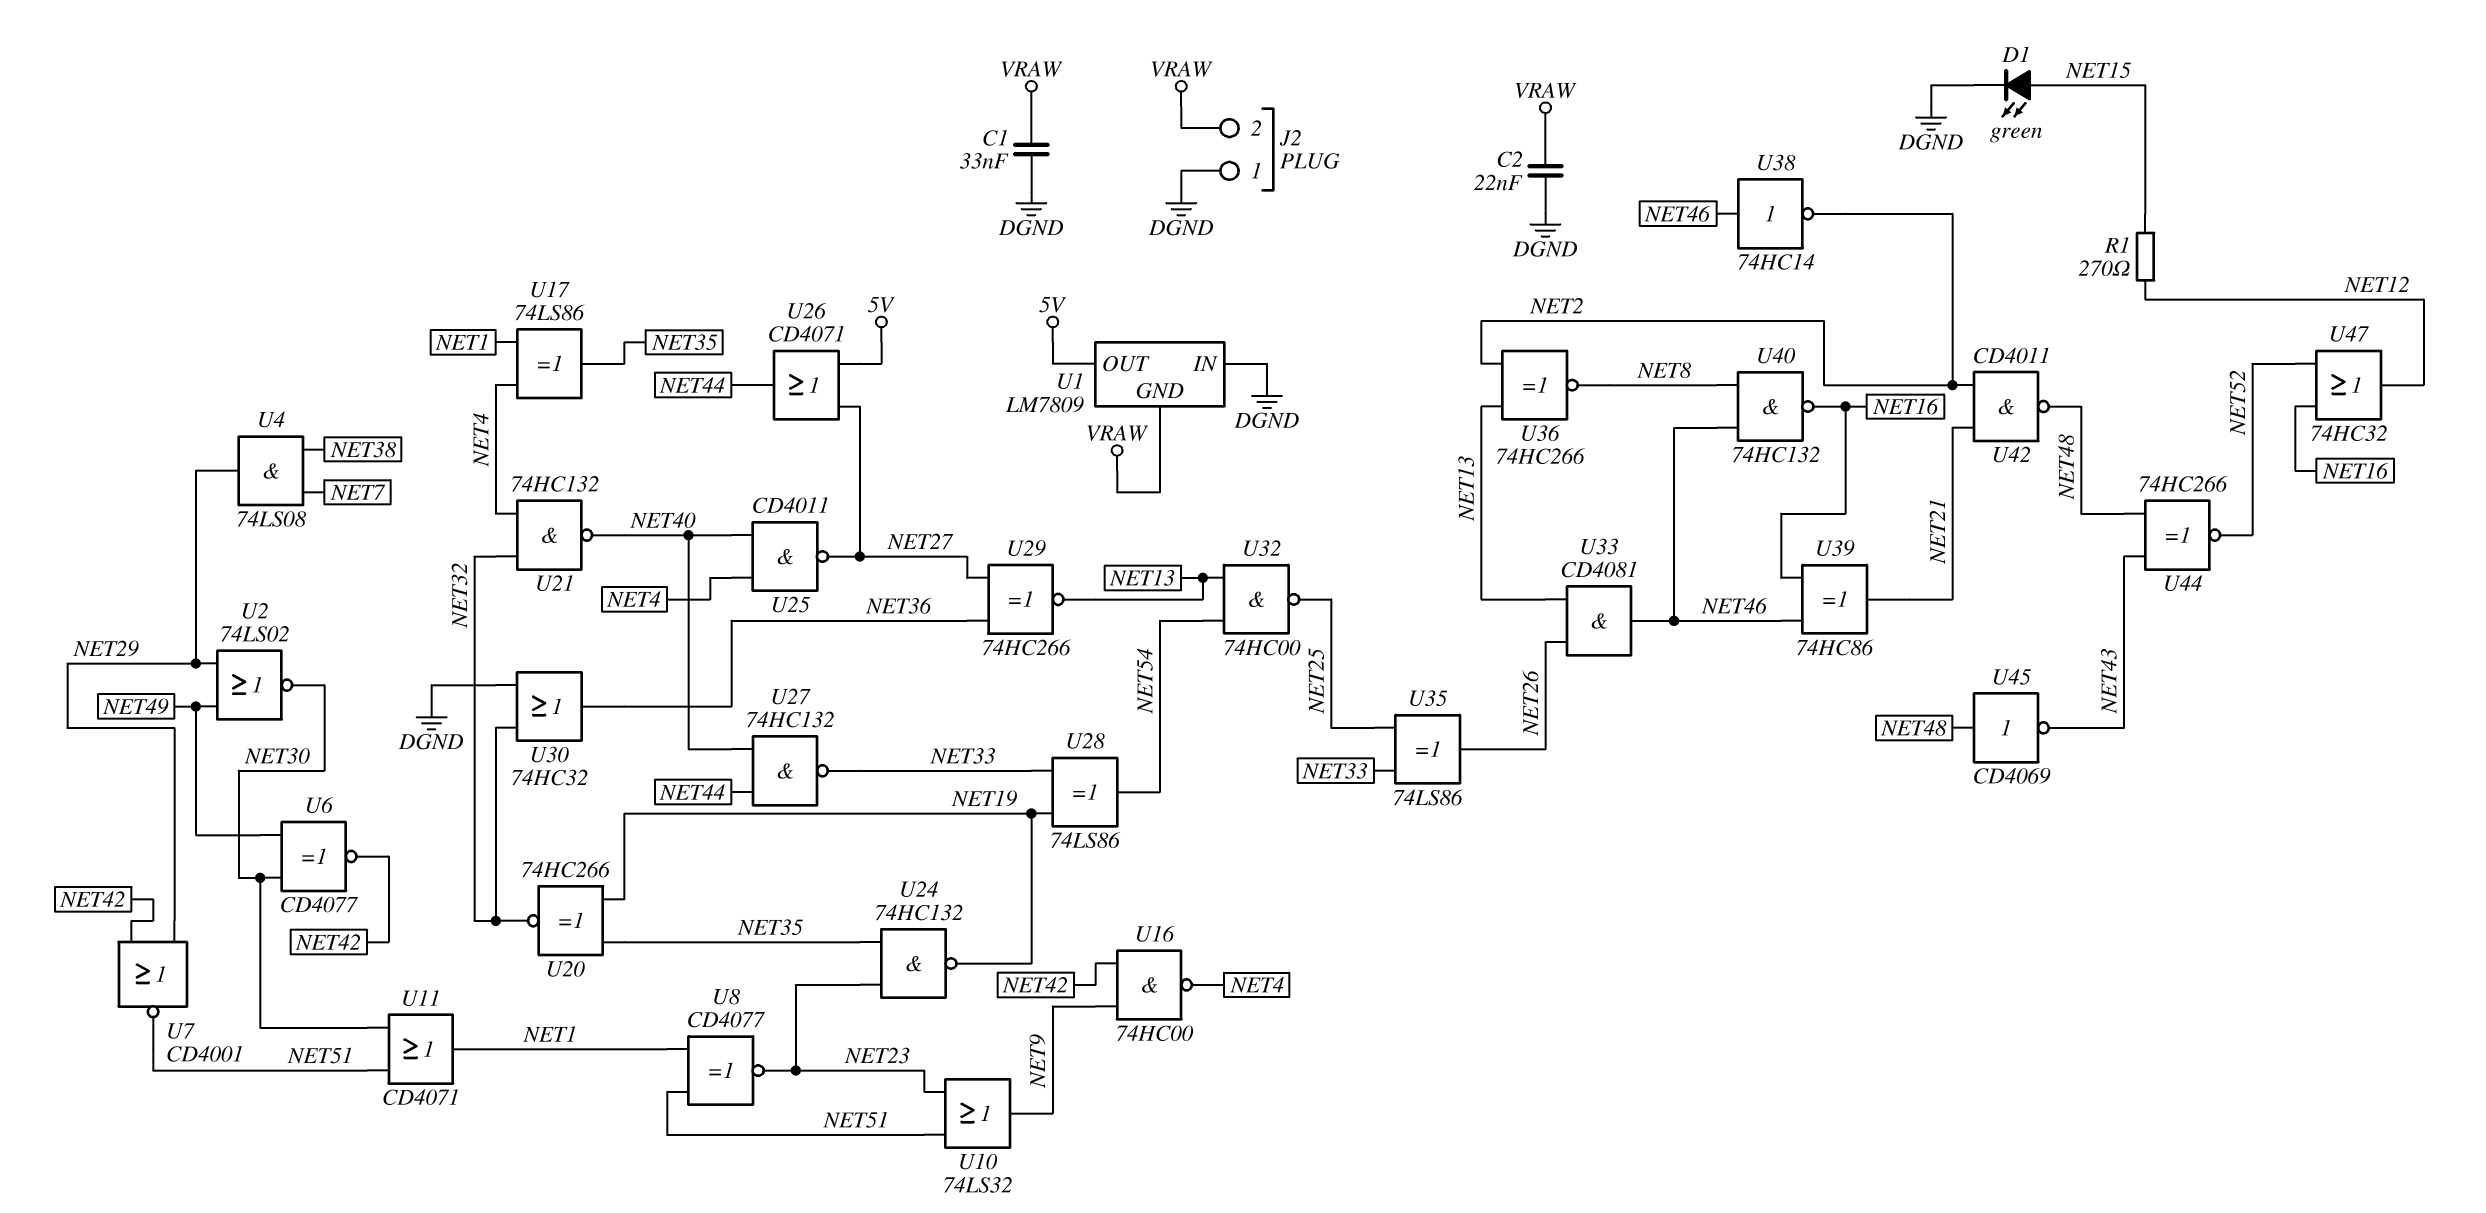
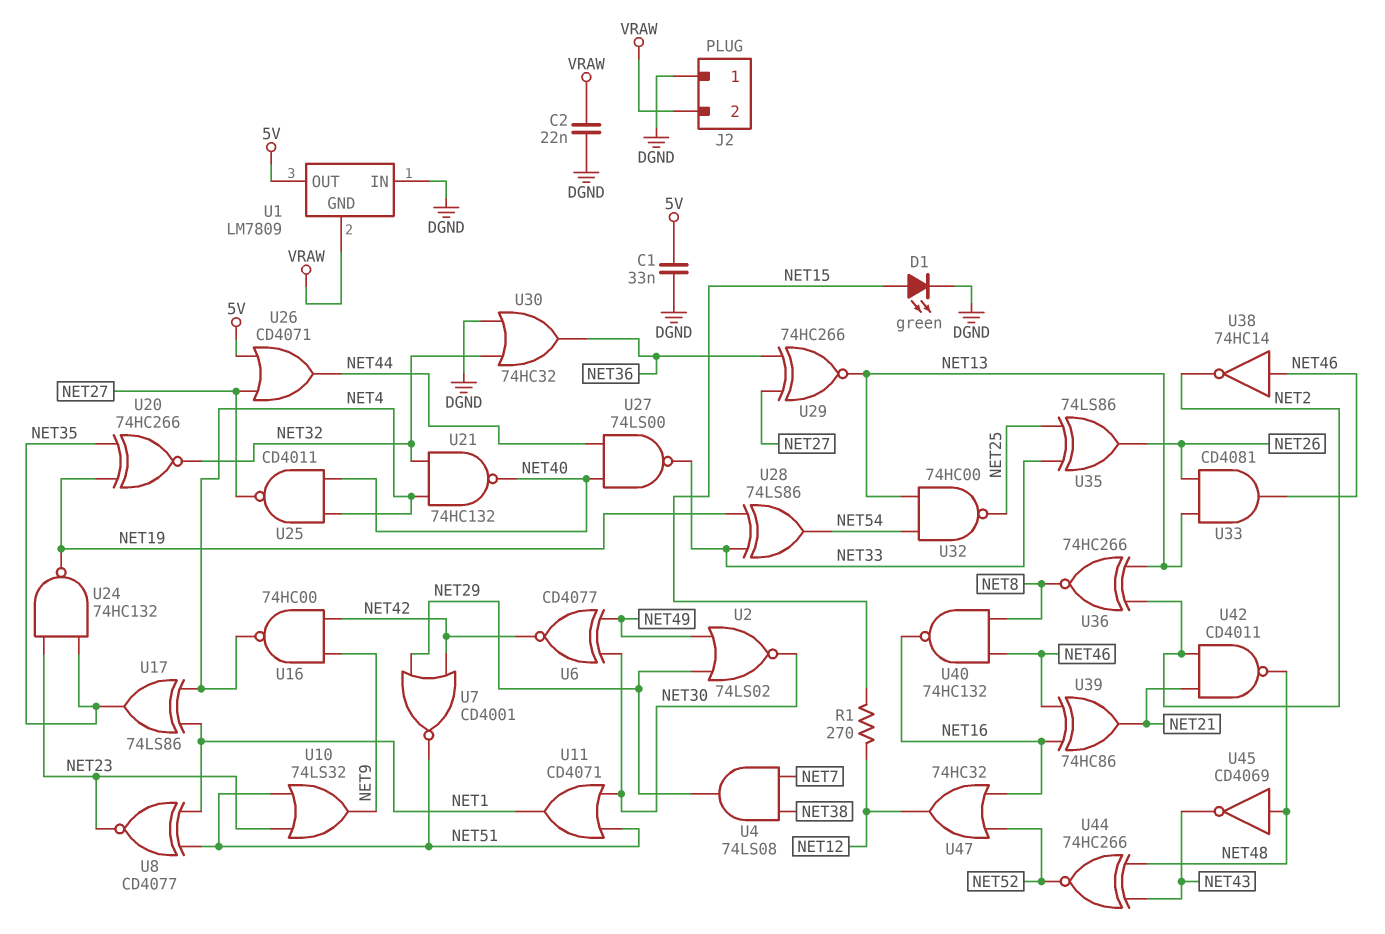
C1: 33nF (DGND, VRAW) -> 33nF (5V, DGND)
U27: NAND 74HC132 (in NET40, in NET44, out NET33) -> NAND 74LS00 (in NET40, in NET44, out NET33)

